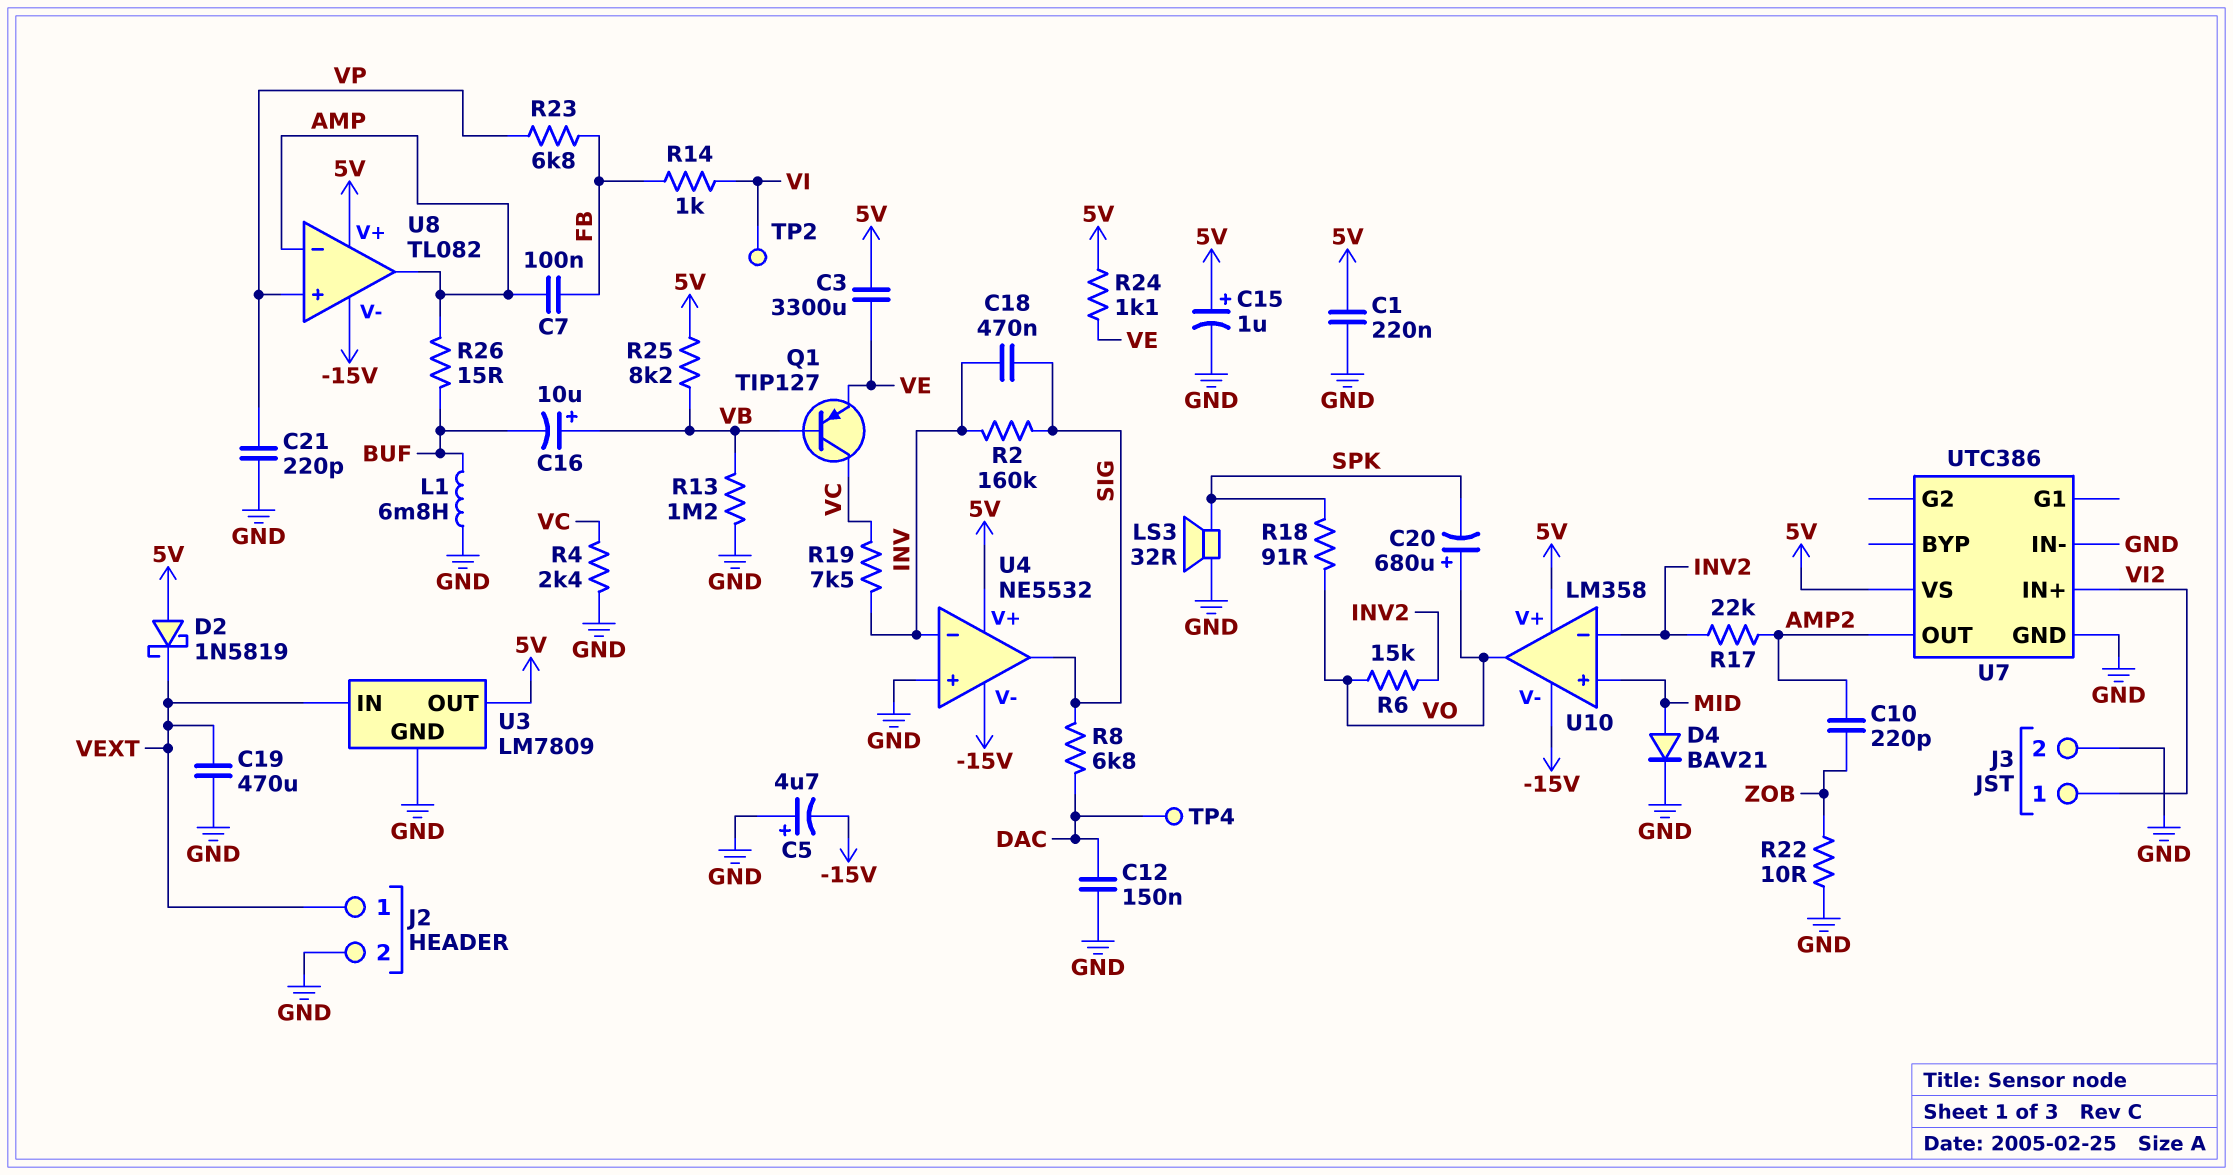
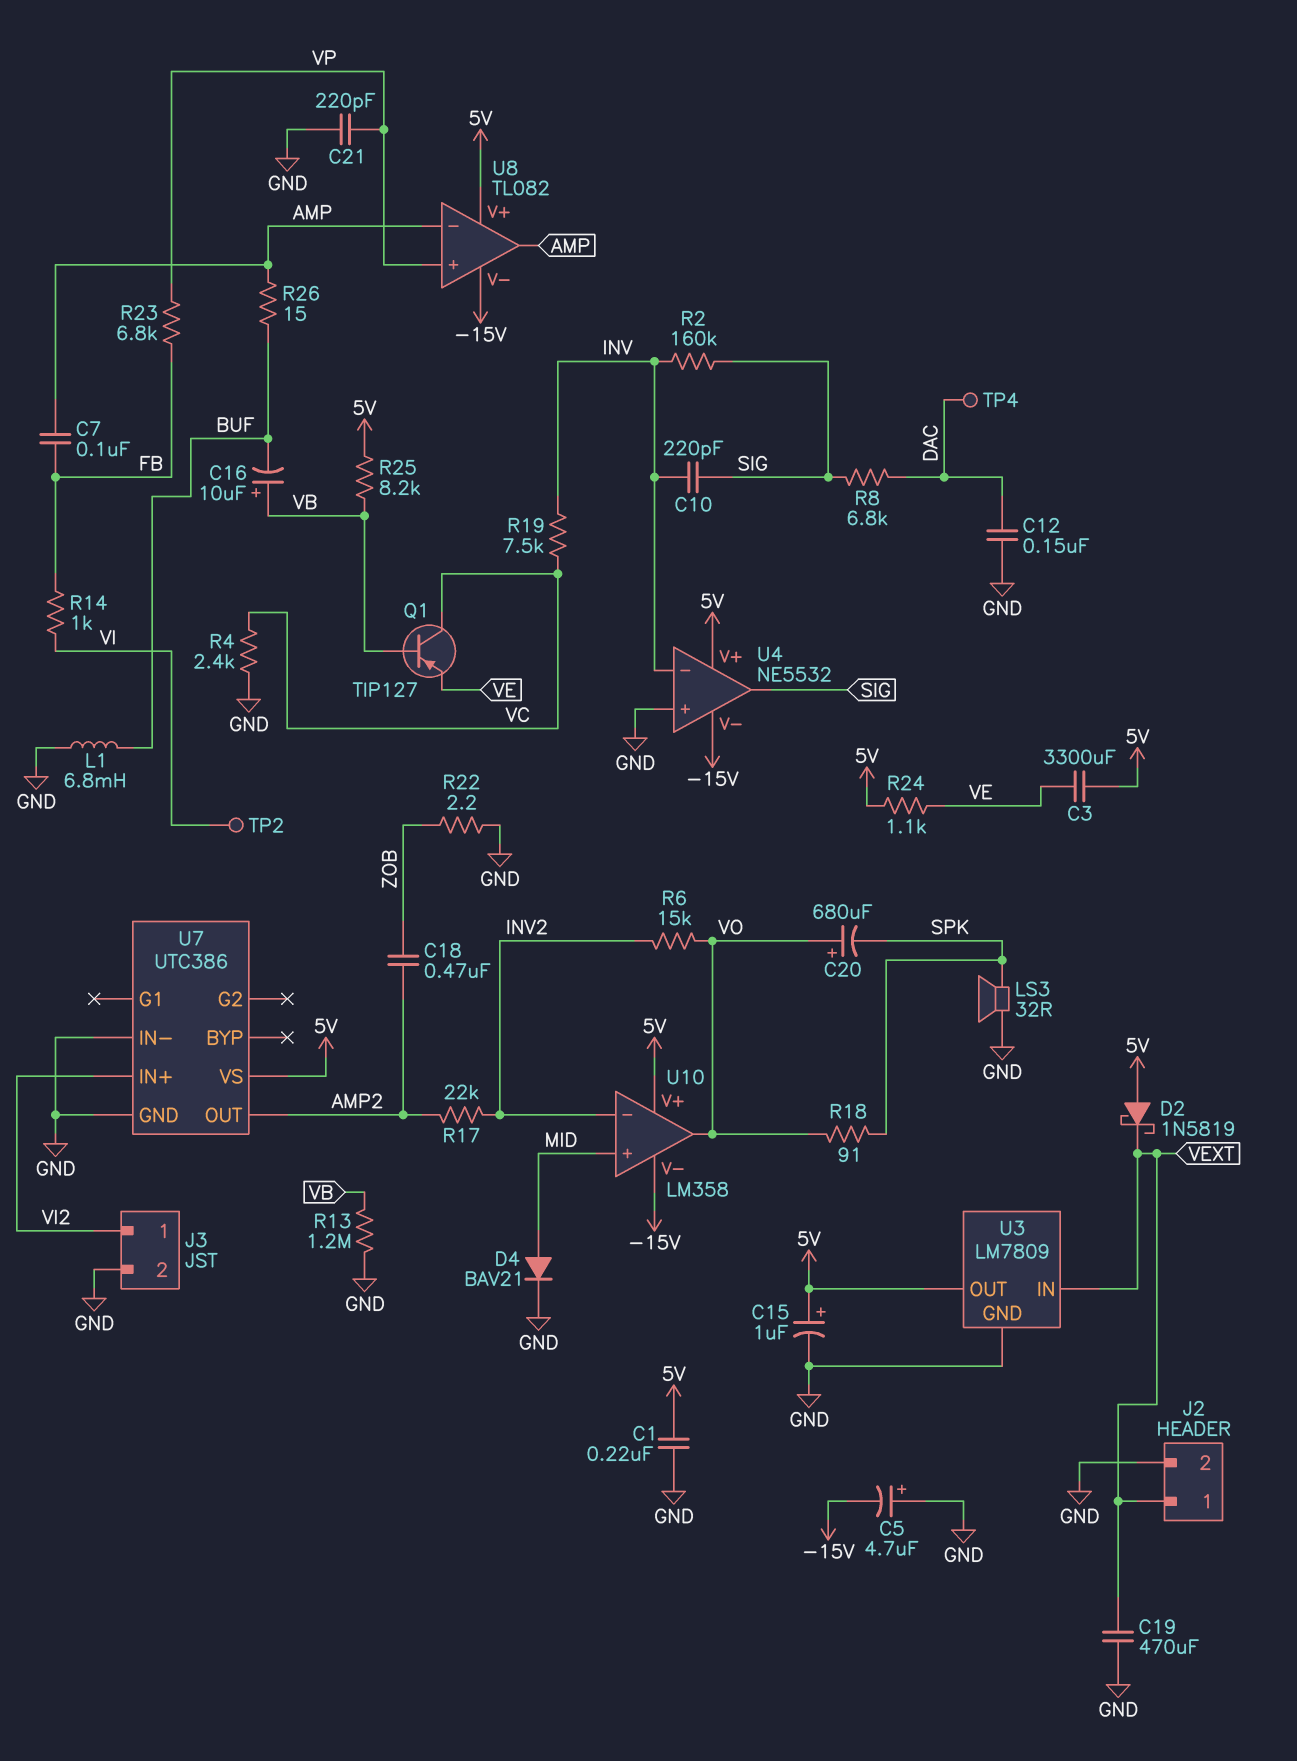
C10: 220pF (AMP2, ZOB) -> 220pF (INV, SIG)
C18: 470nF (INV, SIG) -> 470nF (AMP2, ZOB)
R22: 10 (GND, ZOB) -> 2.2 (GND, ZOB)

